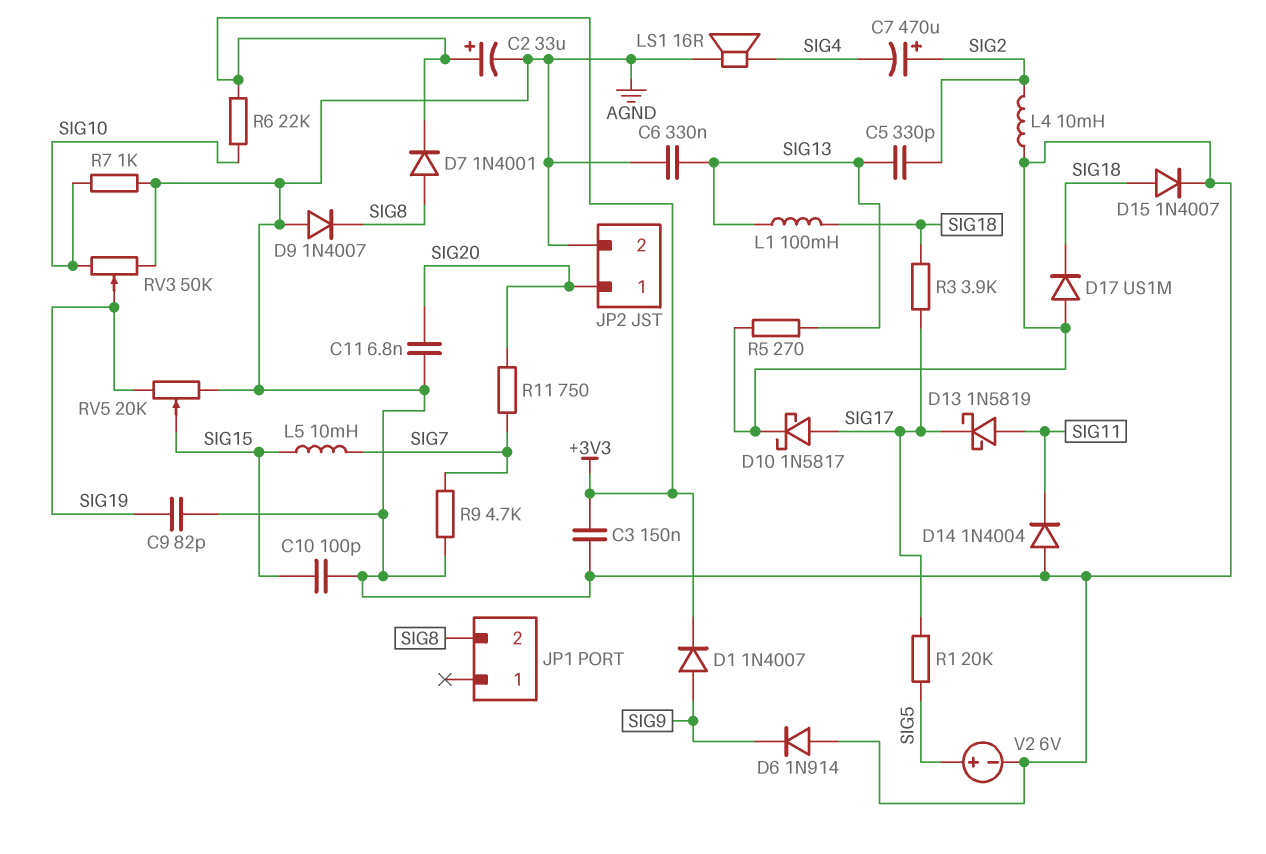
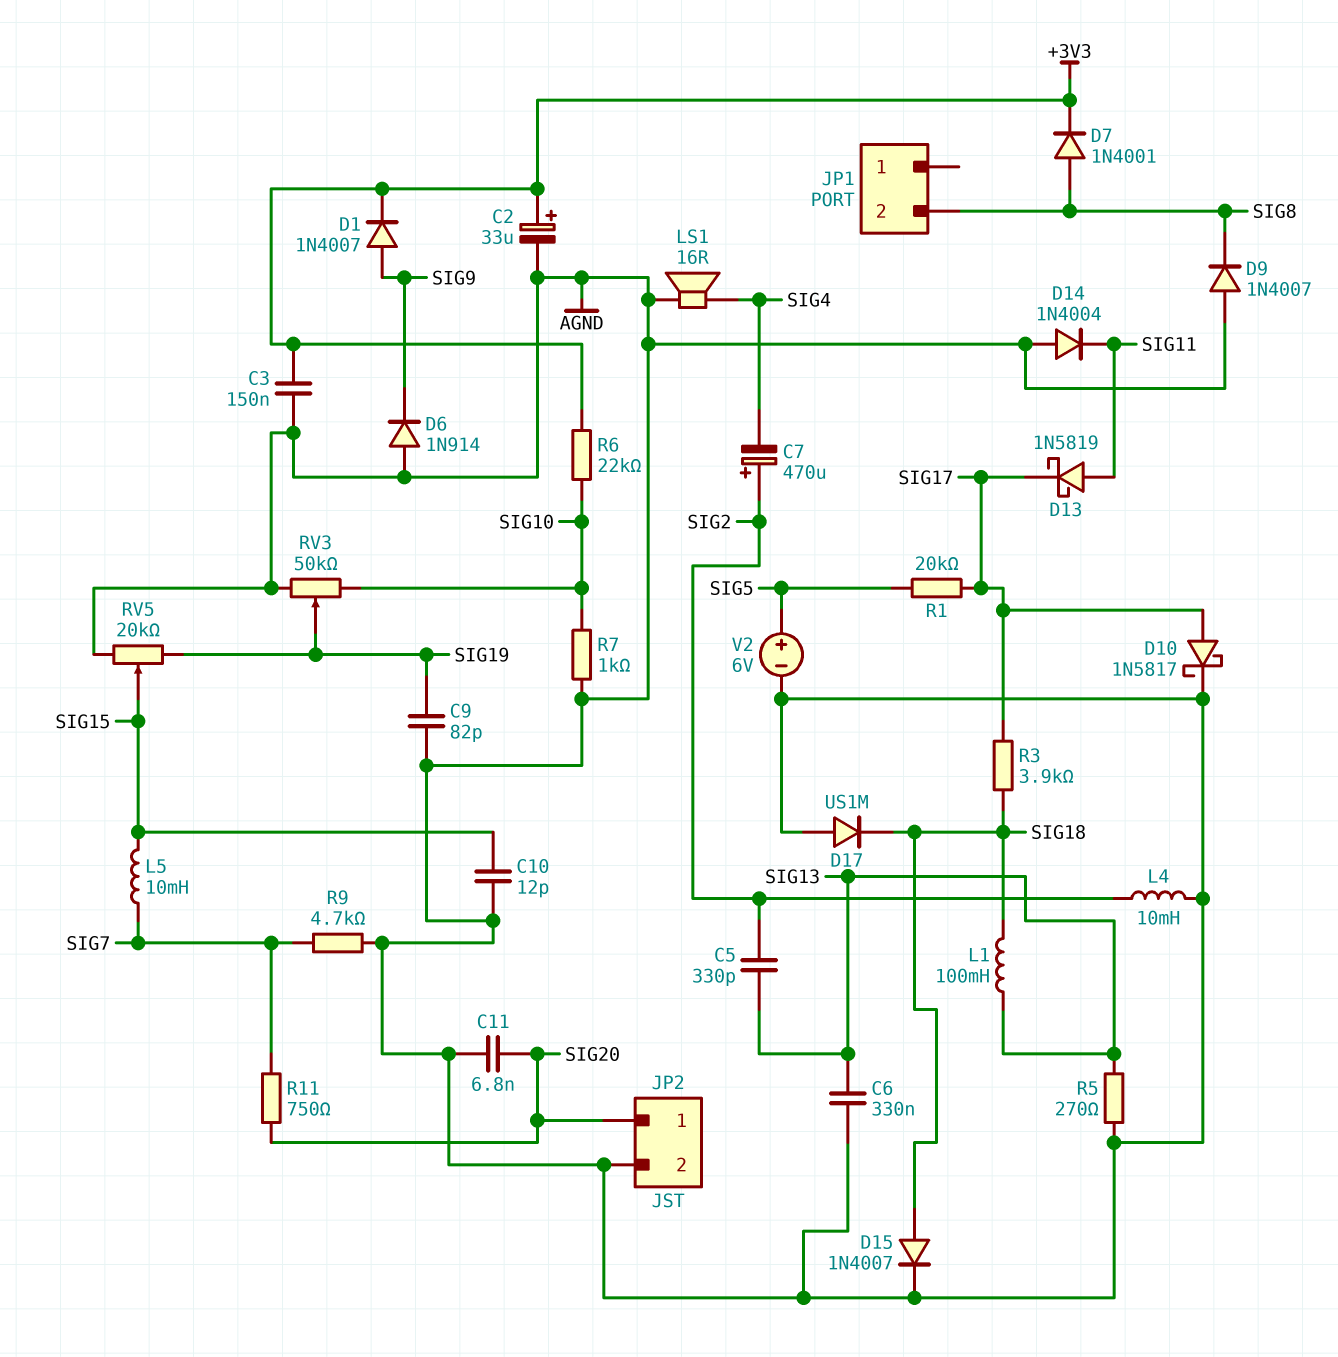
C10: 100pF (AGND, SIG15) -> 12pF (AGND, SIG15)

